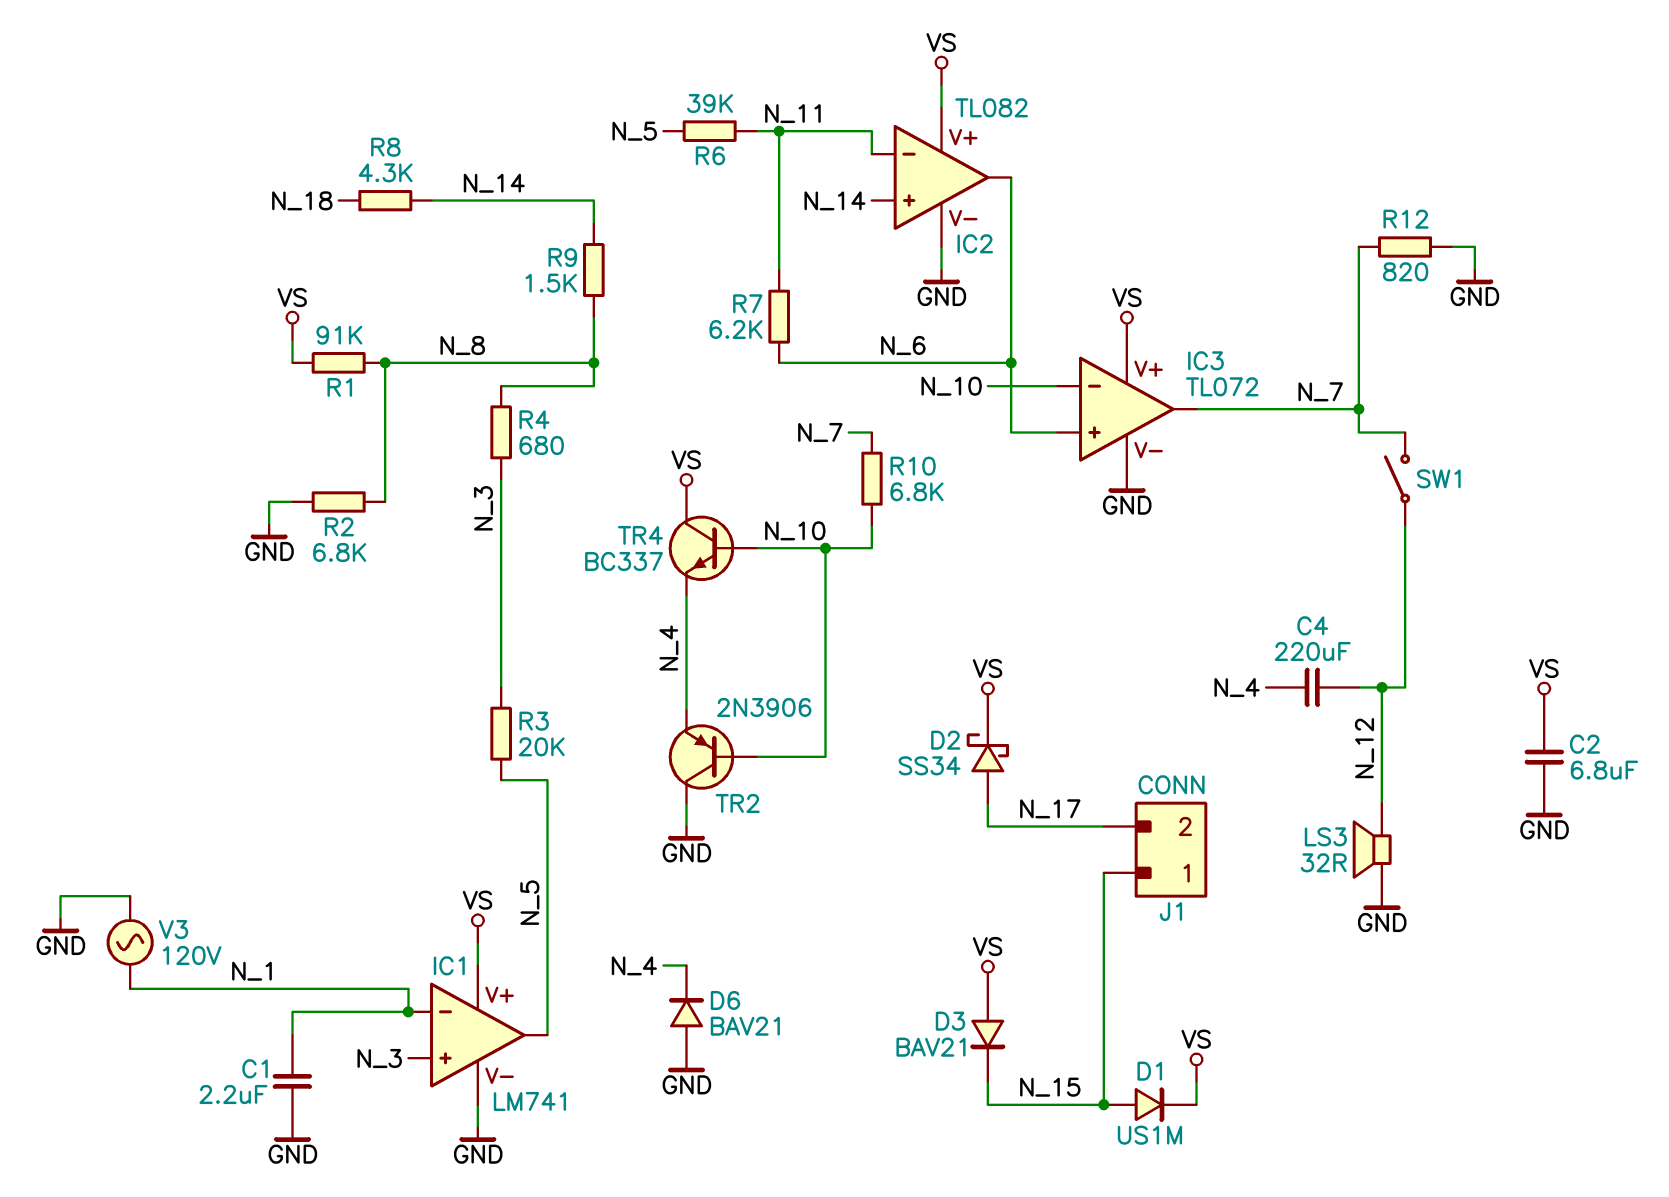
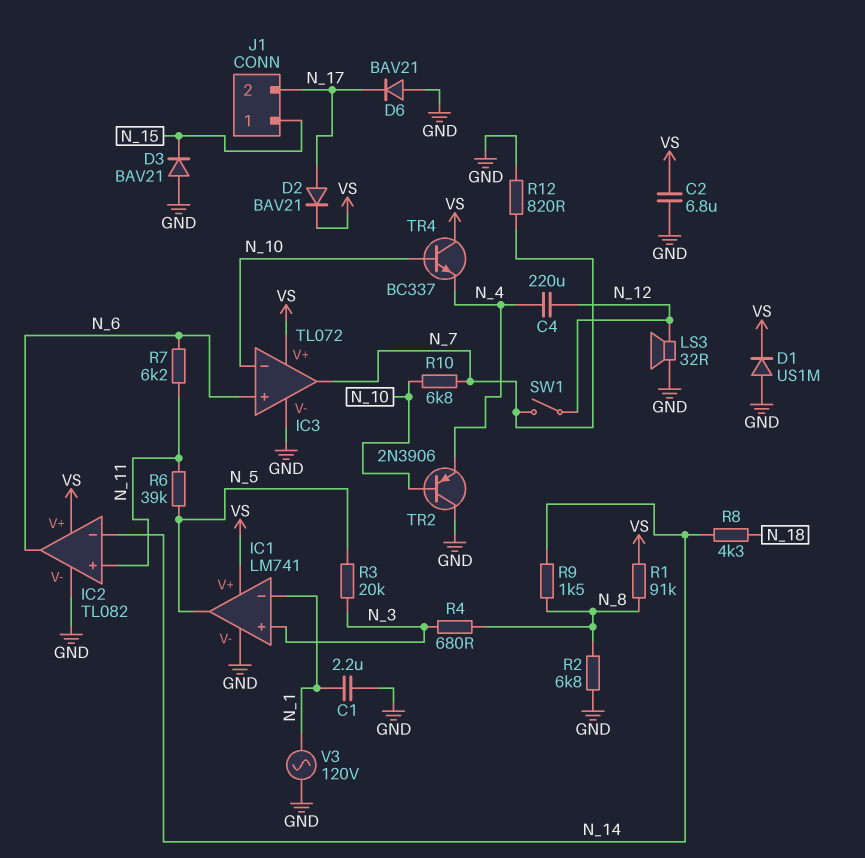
D1: diode US1M (A N_15, K VS) -> diode US1M (A GND, K VS)
D2: schottky SS34 (A N_17, K VS) -> diode BAV21 (A N_17, K VS)
D3: diode BAV21 (A VS, K N_15) -> diode BAV21 (A GND, K N_15)
D6: diode BAV21 (A GND, K N_4) -> diode BAV21 (A GND, K N_17)
IC2 pin in+: N_14 -> N_11
IC2 pin in-: N_11 -> N_14

